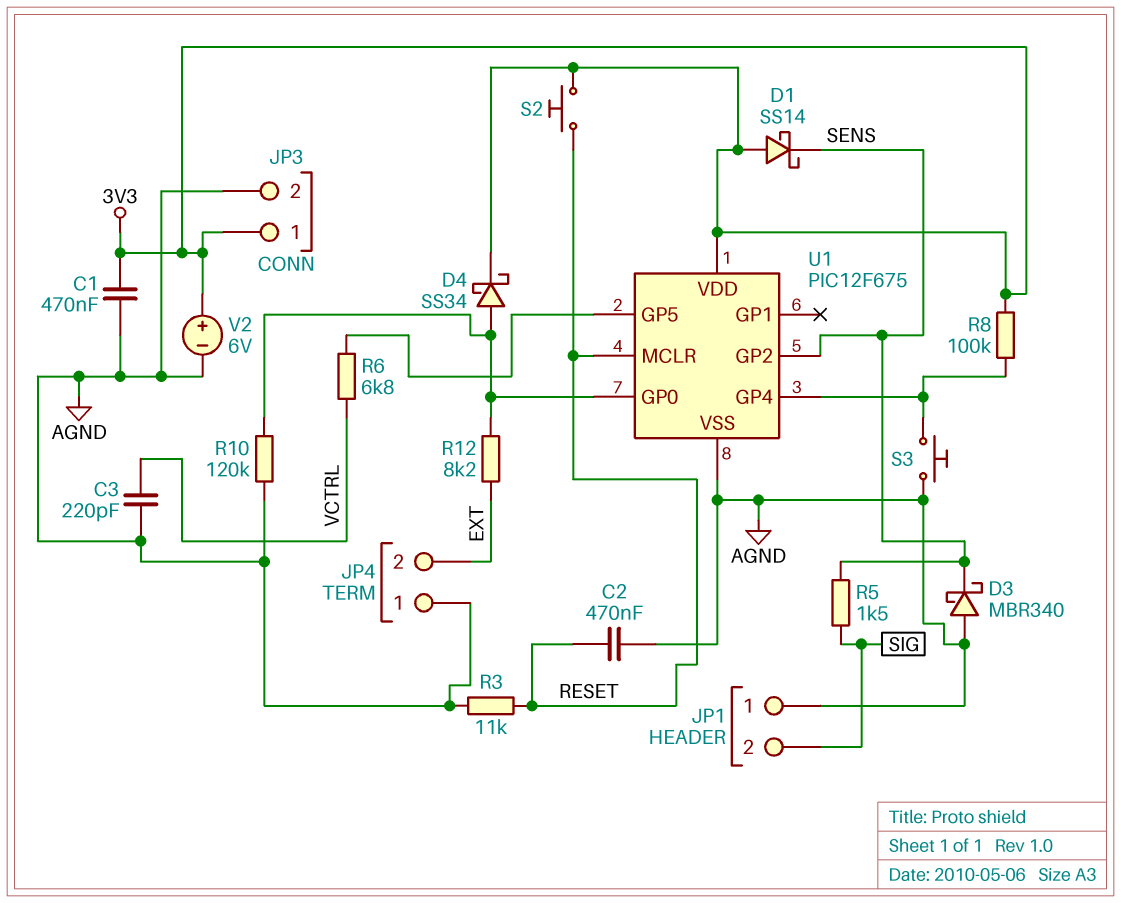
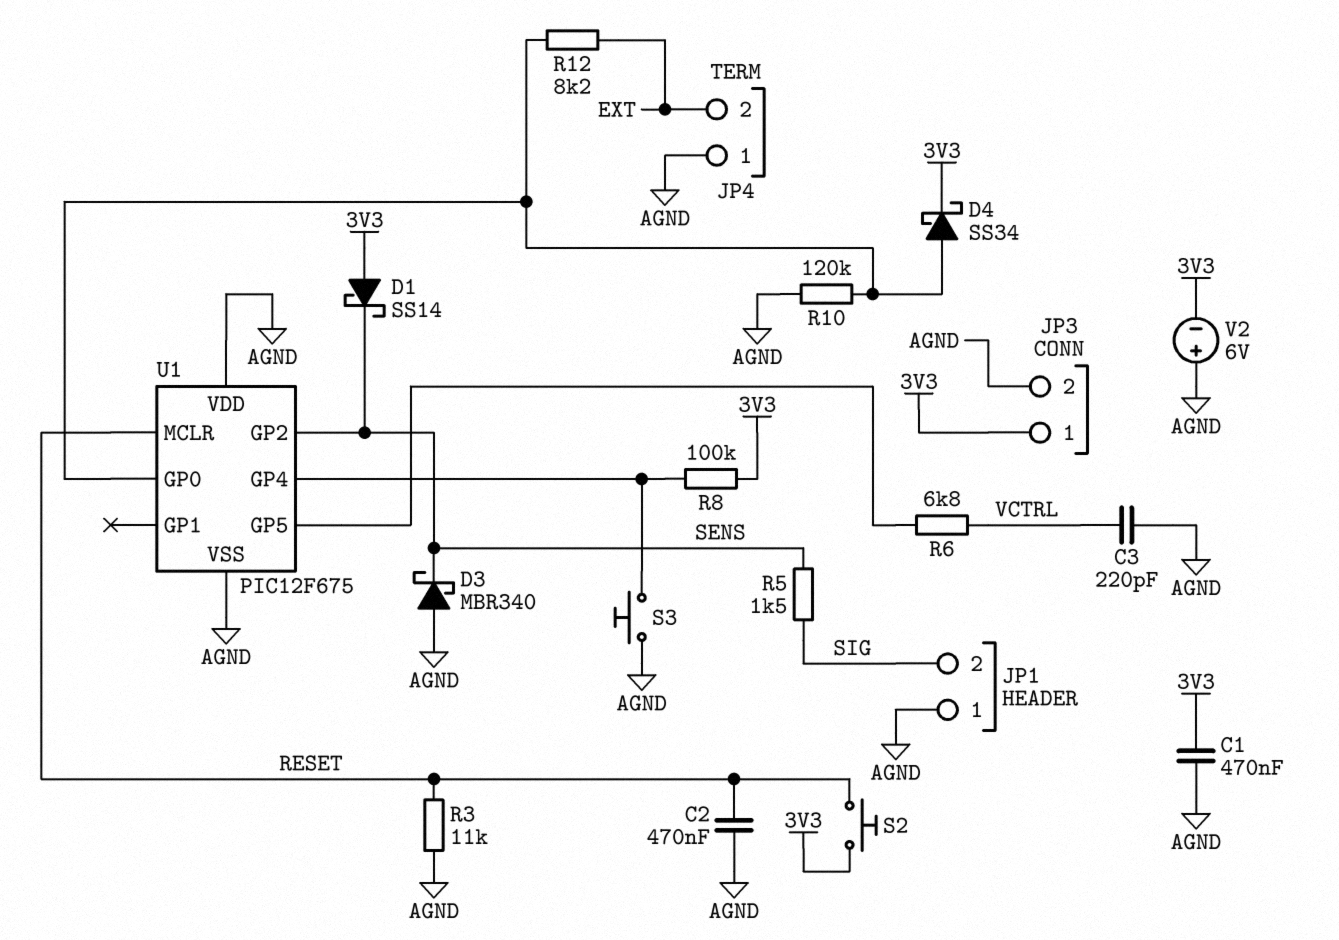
U1 pin VDD: 3V3 -> AGND
V2: 6V (plus 3V3, minus AGND) -> 6V (plus AGND, minus 3V3)

